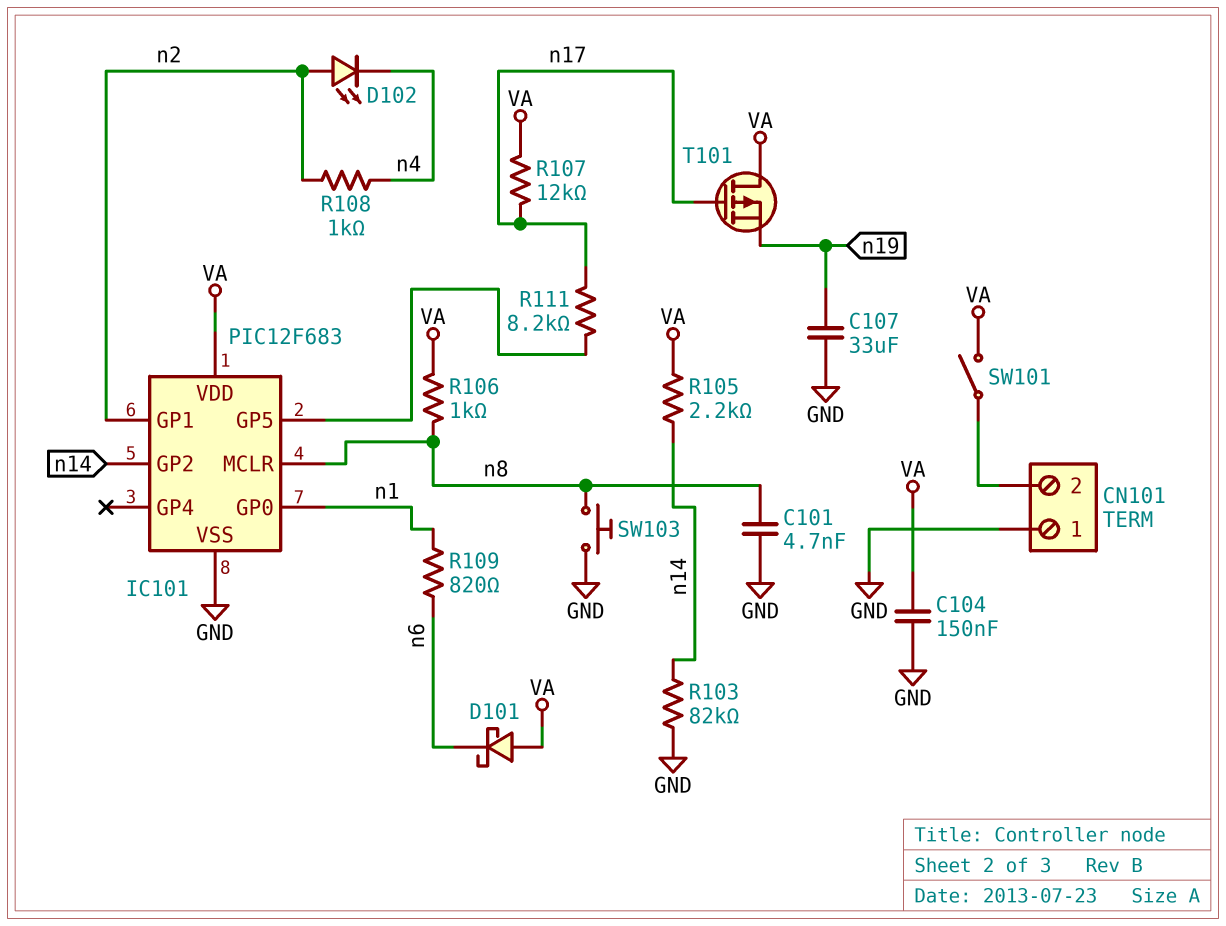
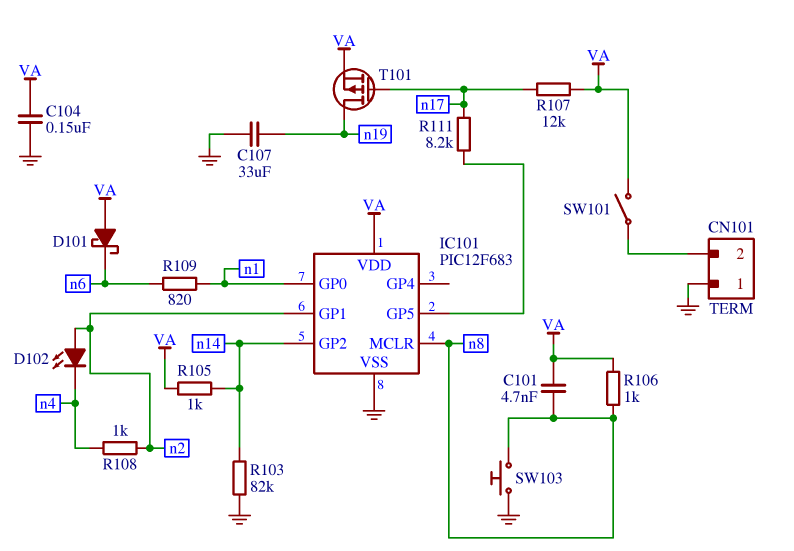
C101: 4.7nF (GND, n8) -> 4.7nF (VA, n8)
R105: 2.2k (VA, n14) -> 1k (VA, n14)
T101: PMOS (G n17, D VA, S n19) -> PMOS (G n17, D n19, S VA)

